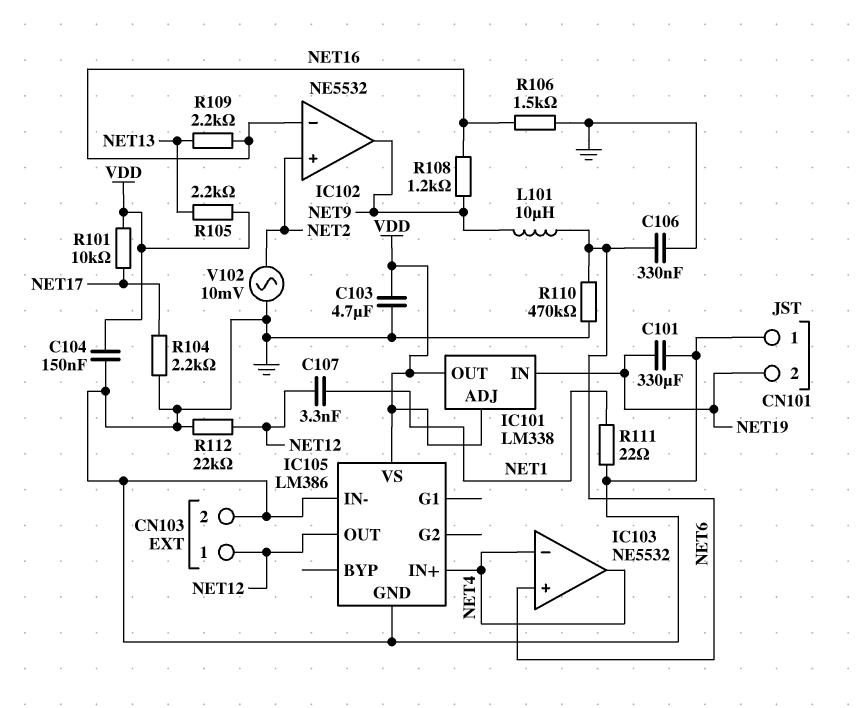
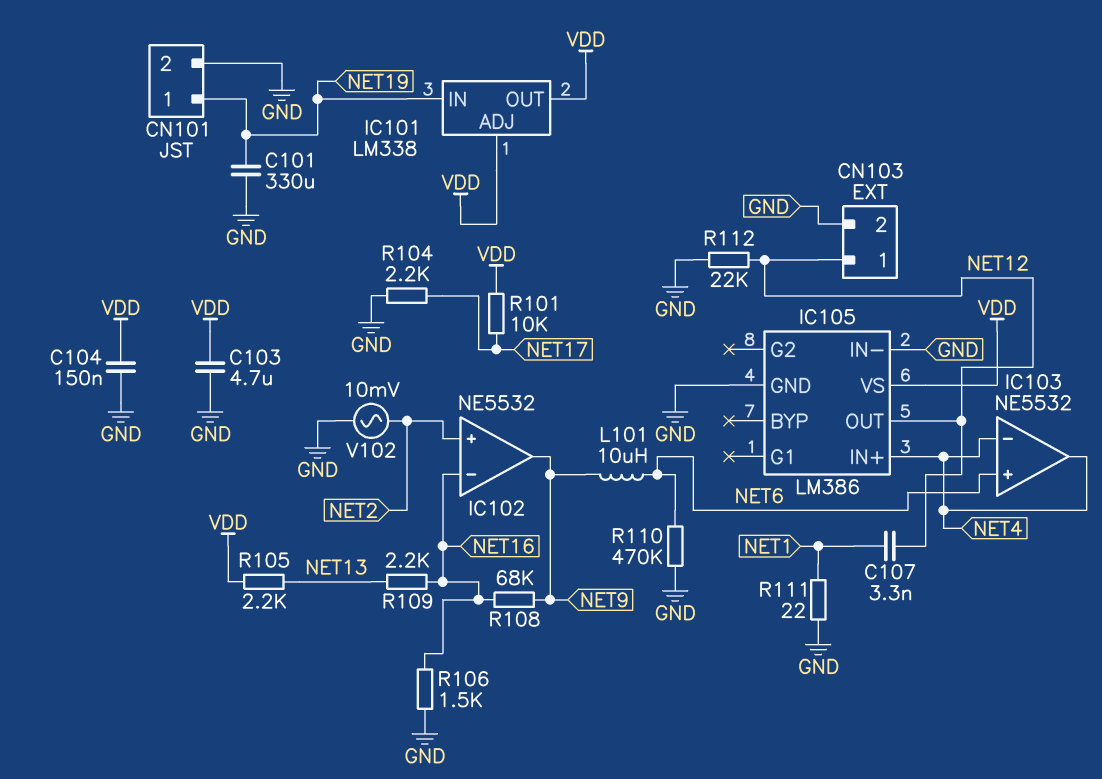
C106: 330nF (GND, NET6) -> none
CN101 pin 1: GND -> NET19
CN101 pin 2: NET19 -> GND
R108: 1.2k (NET9, NET16) -> 68k (NET9, NET16)

